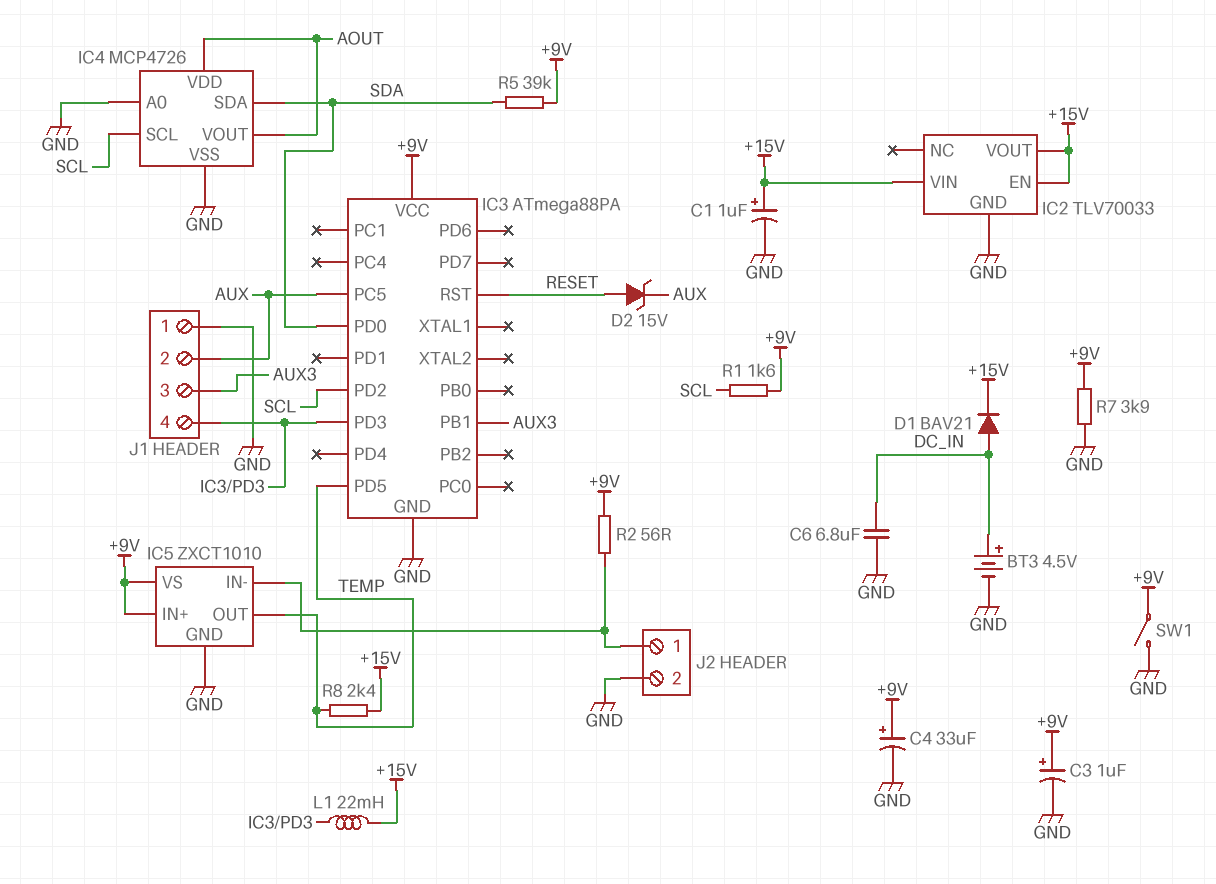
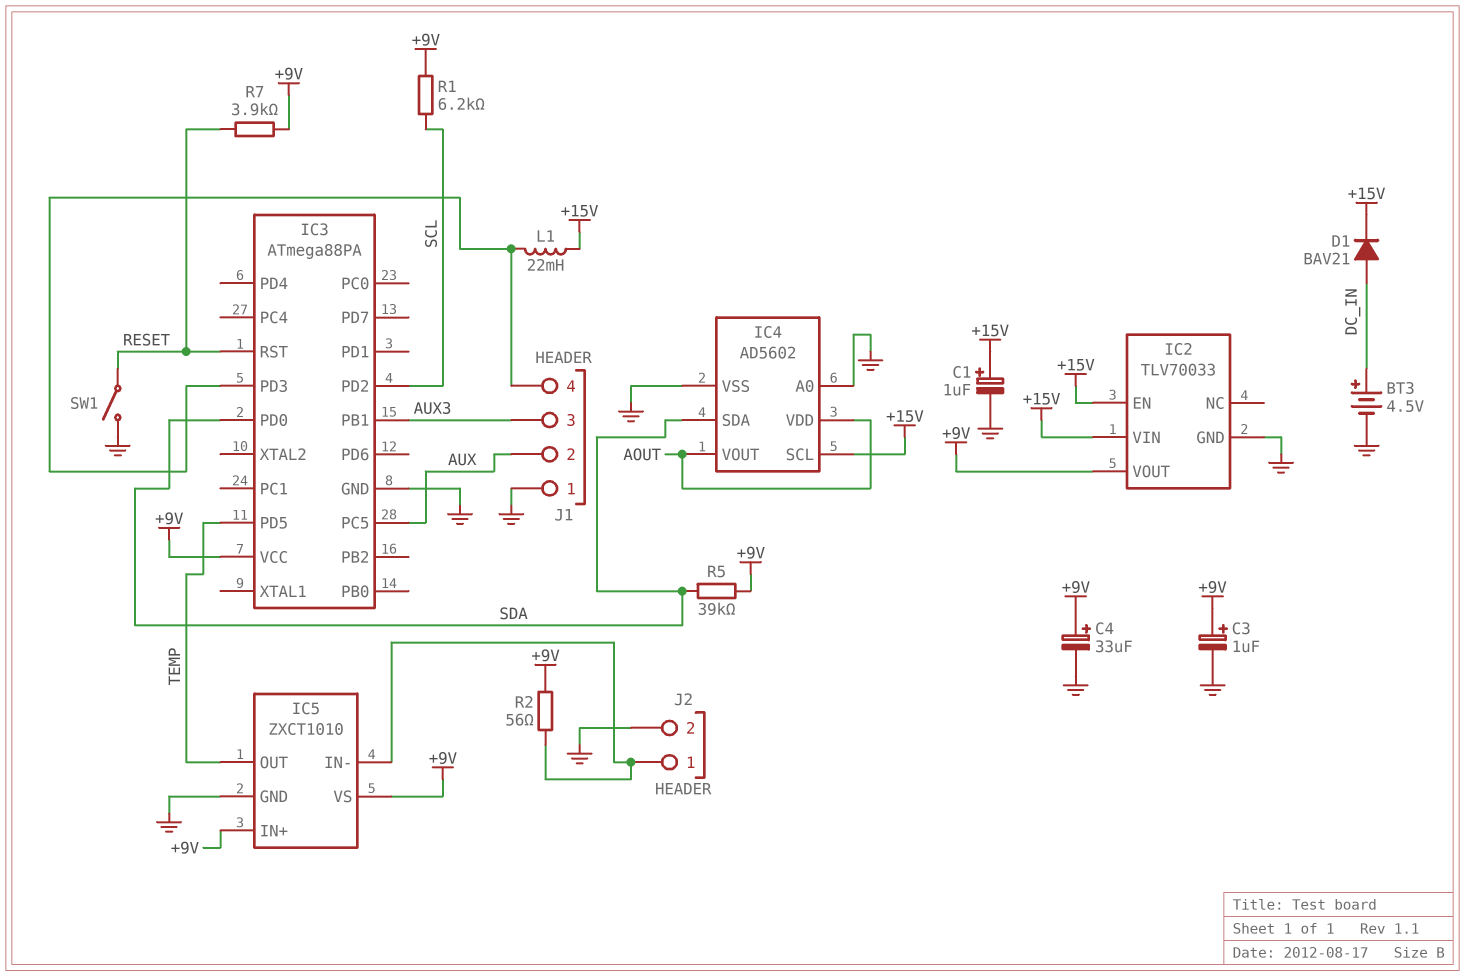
C6: 6.8uF (DC_IN, GND) -> none
D2: zener 15V (A RESET, K AUX) -> none
IC2 pin VOUT: +15V -> +9V
IC4: MCP4726 -> AD5602
IC4 pin SCL: SCL -> +15V
R1: 1.6k (+9V, SCL) -> 6.2k (+9V, SCL)
R7: 3.9k (+9V, GND) -> 3.9k (+9V, RESET)
R8: 2.4k (+15V, TEMP) -> none
SW1: switch (+9V, GND) -> switch (GND, RESET)

